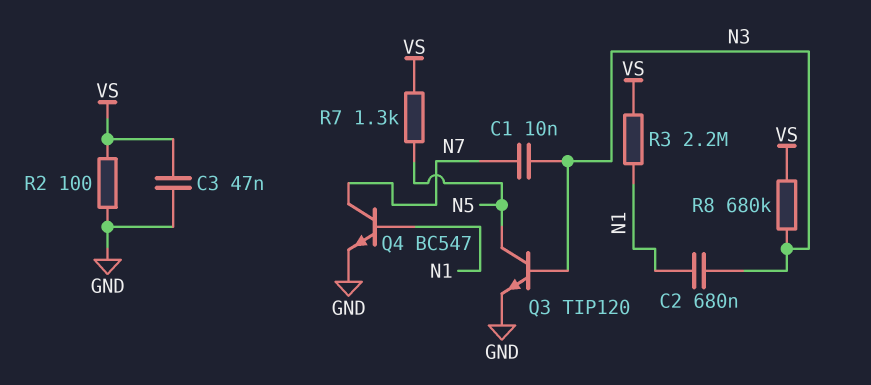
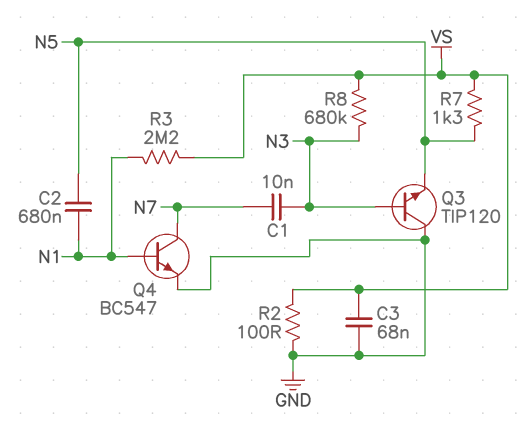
C2: 680nF (N1, N3) -> 680nF (N1, N5)
C3: 47nF (GND, VS) -> 68nF (GND, VS)
Q3: NPN TIP120 (B N3, C N5, E GND) -> NPN TIP120 (B N3, C GND, E N5)

